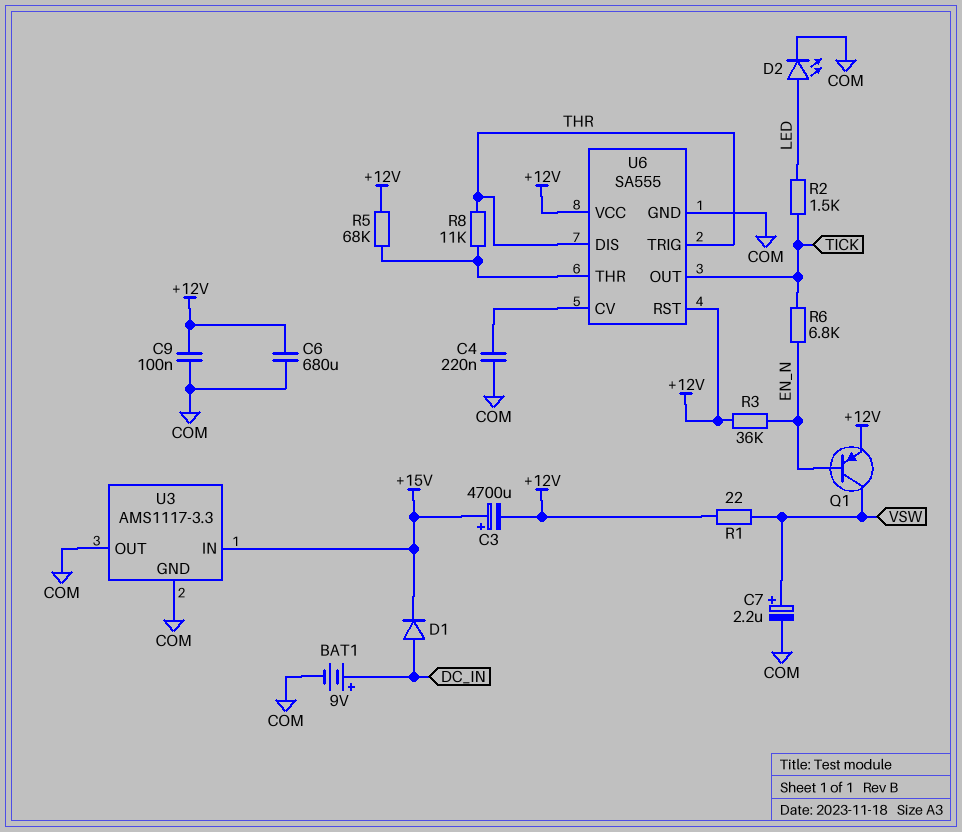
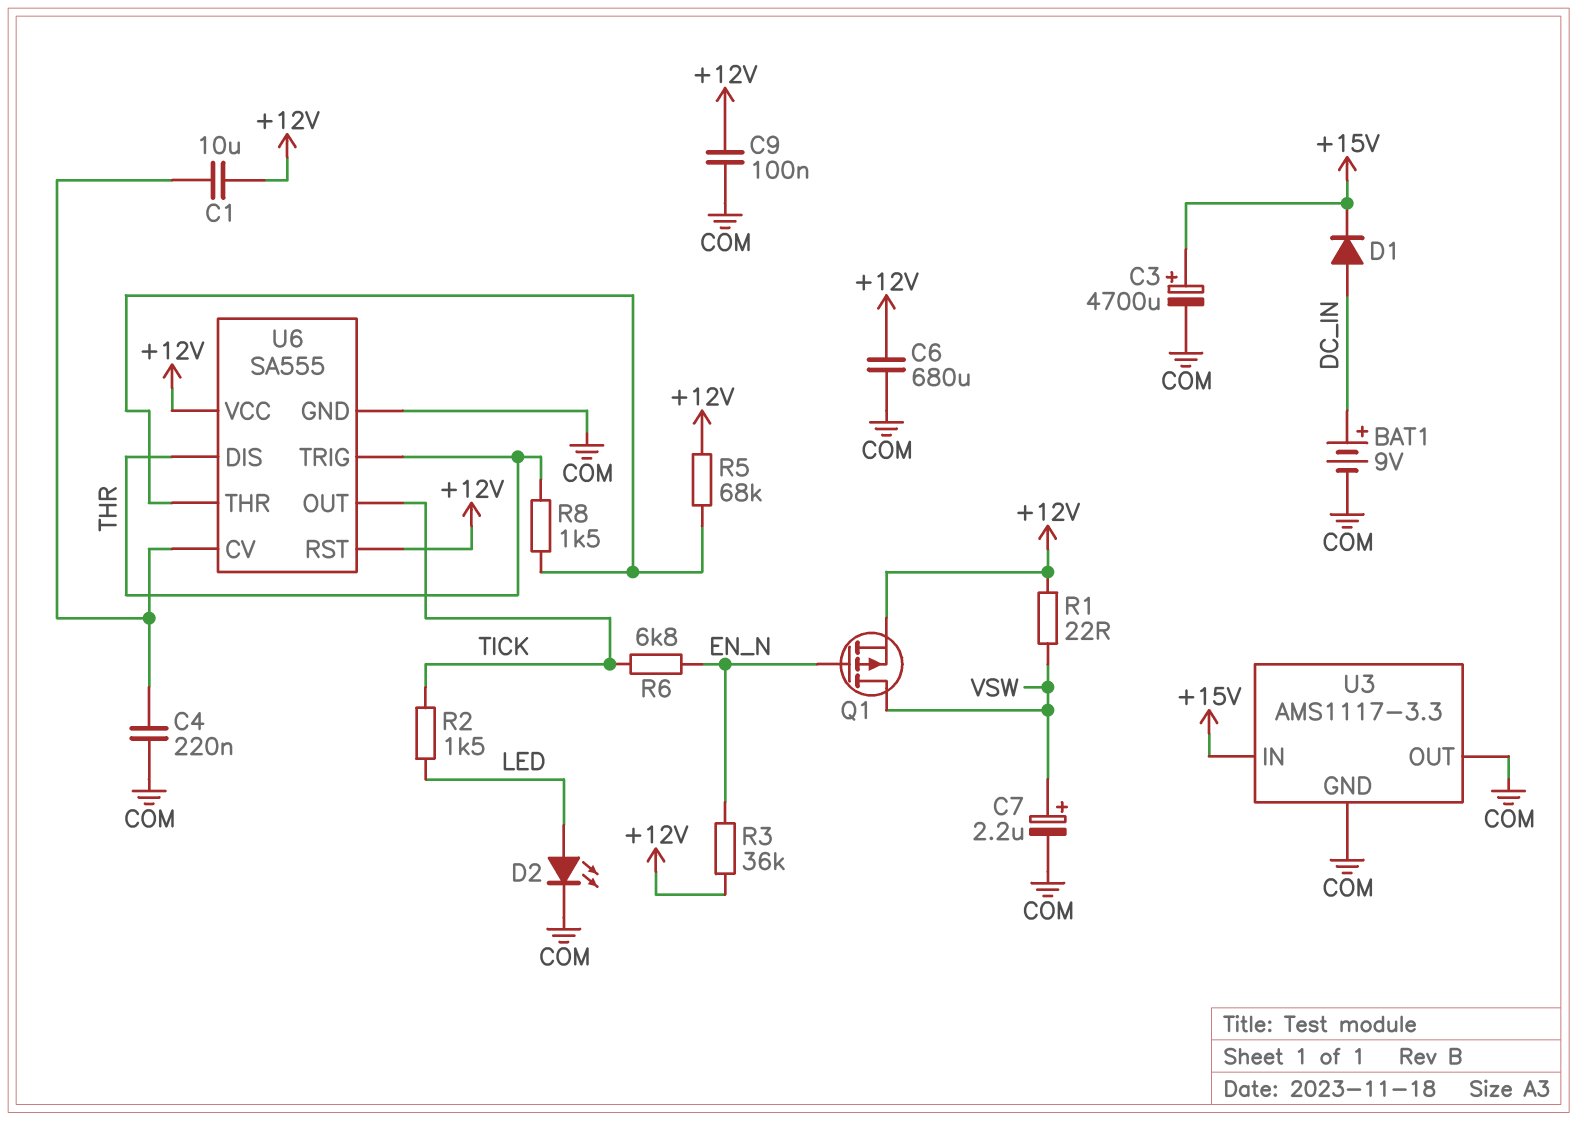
C1: none -> 10uF (+12V, U6/CV)
C3: 4700uF (plus +15V, minus +12V) -> 4700uF (plus +15V, minus COM)
Q1: PNP (B EN_N, C VSW, E +12V) -> PMOS (G EN_N, D VSW, S +12V)
R8: 11k (THR, U6/THR) -> 1.5k (THR, U6/THR)

